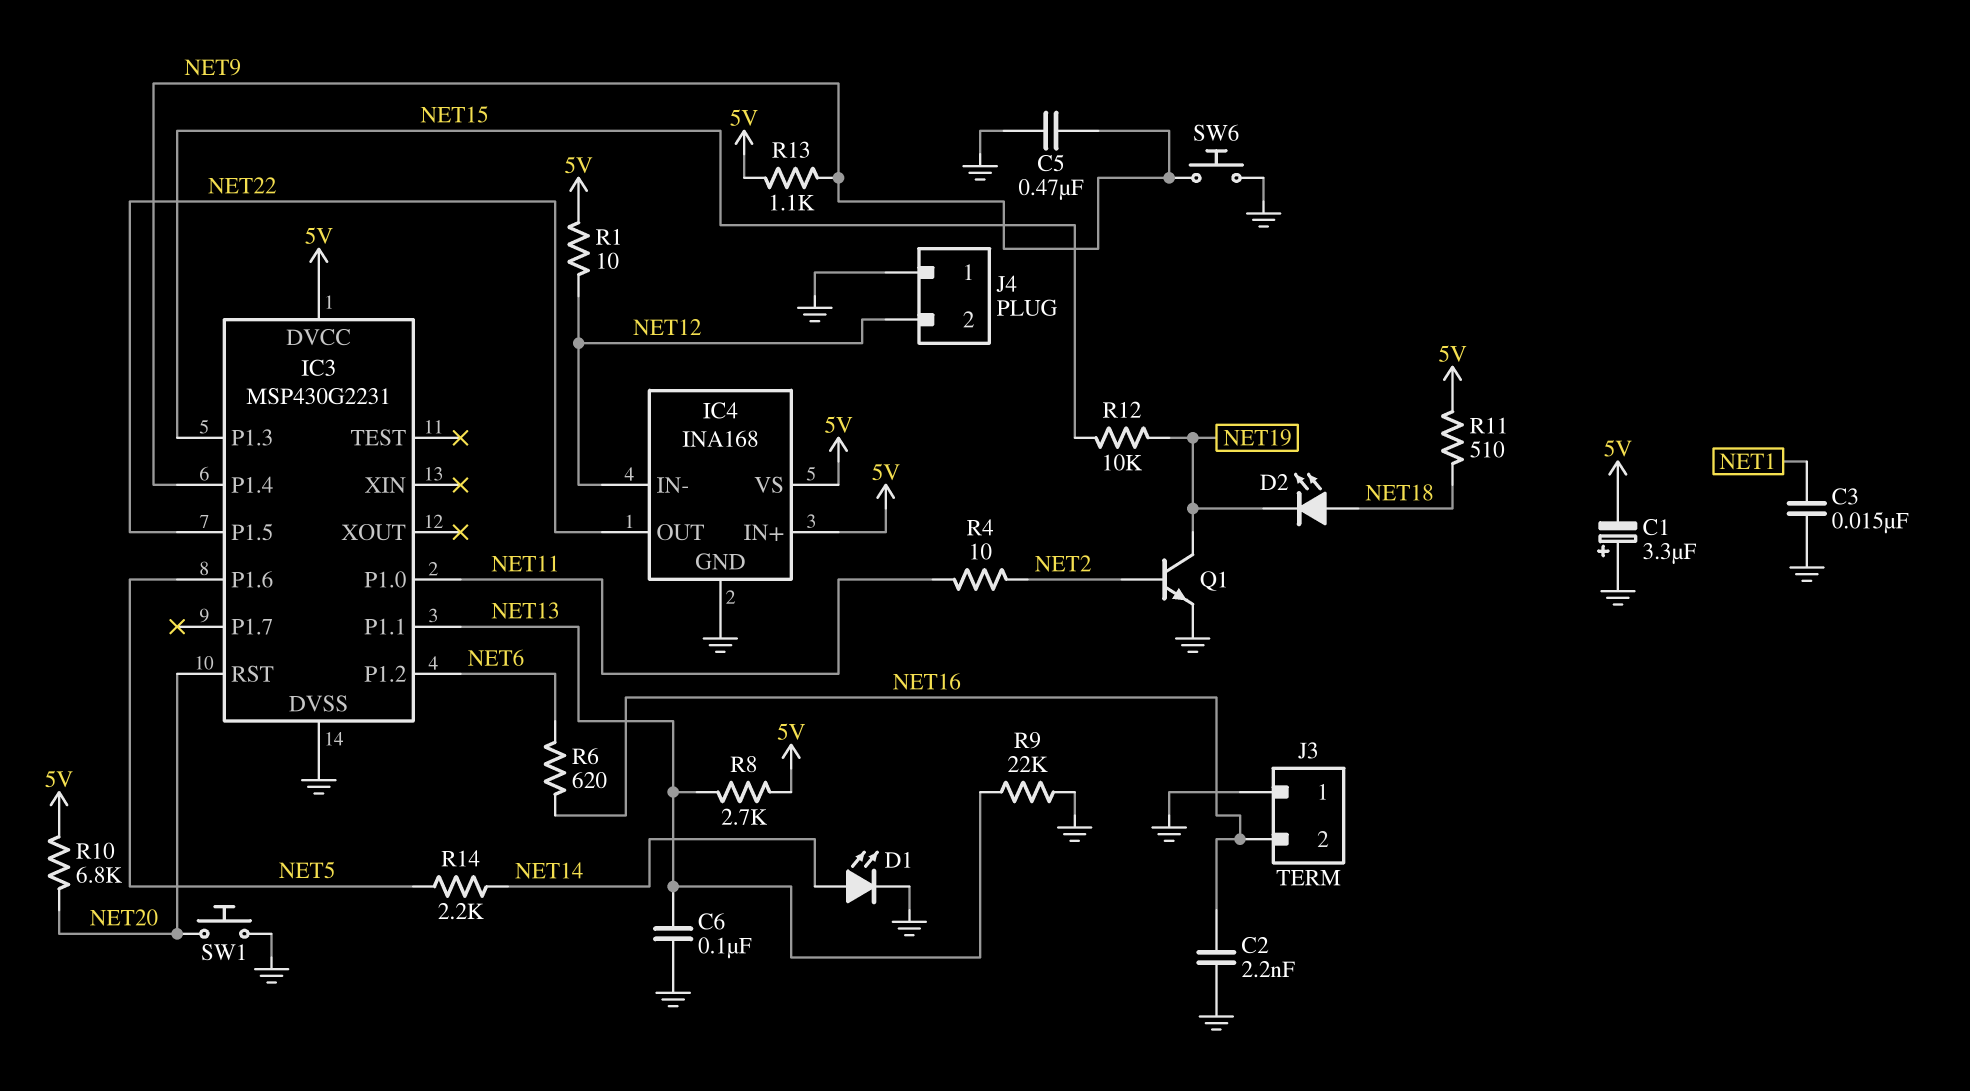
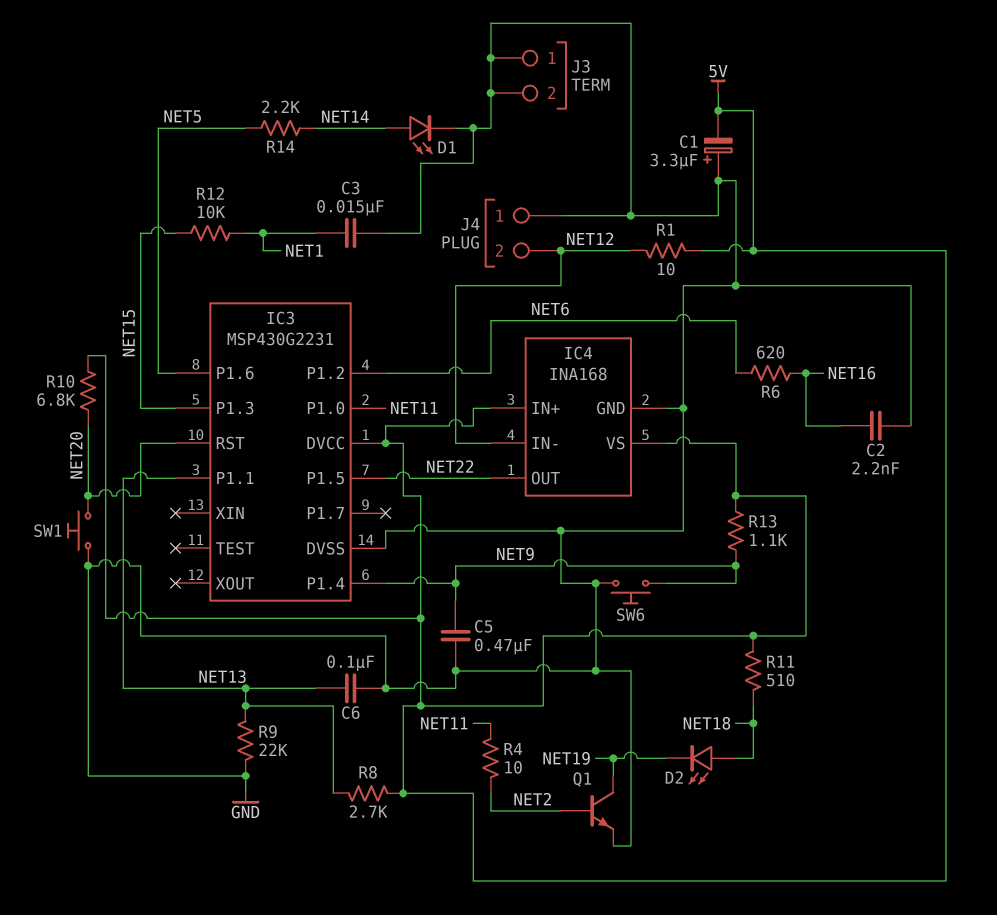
J3 pin 2: NET16 -> GND
R12: 10k (NET15, NET19) -> 10k (NET1, NET15)

